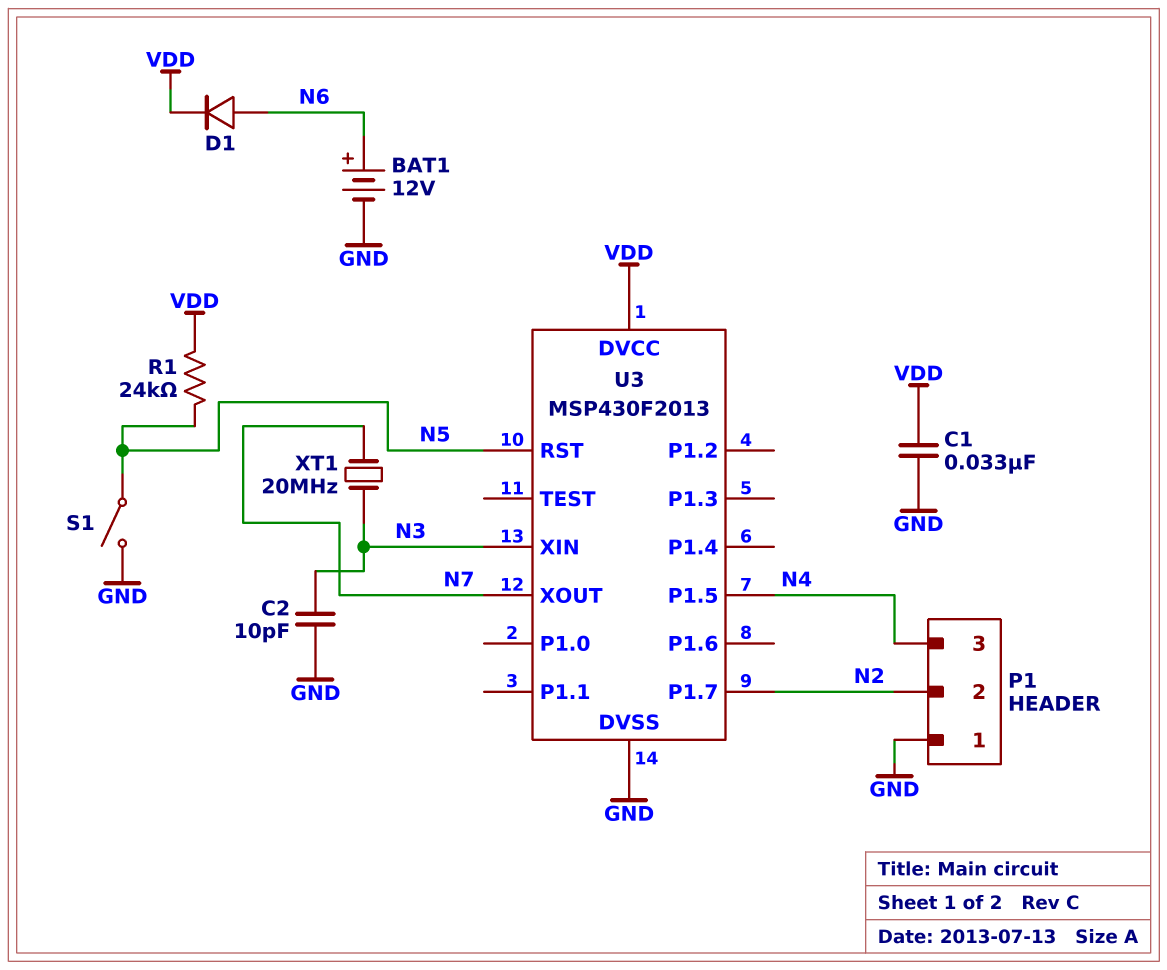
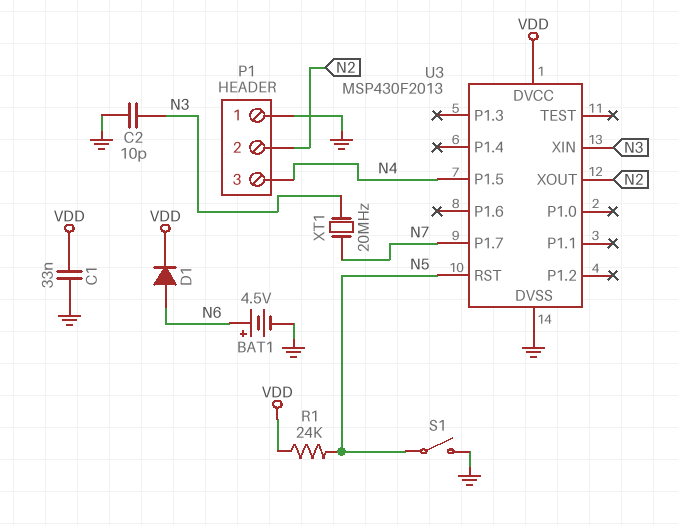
BAT1: 12V (plus N6, minus GND) -> 4.5V (plus N6, minus GND)
U3 pin P1.7: N2 -> N7
U3 pin XOUT: N7 -> N2

